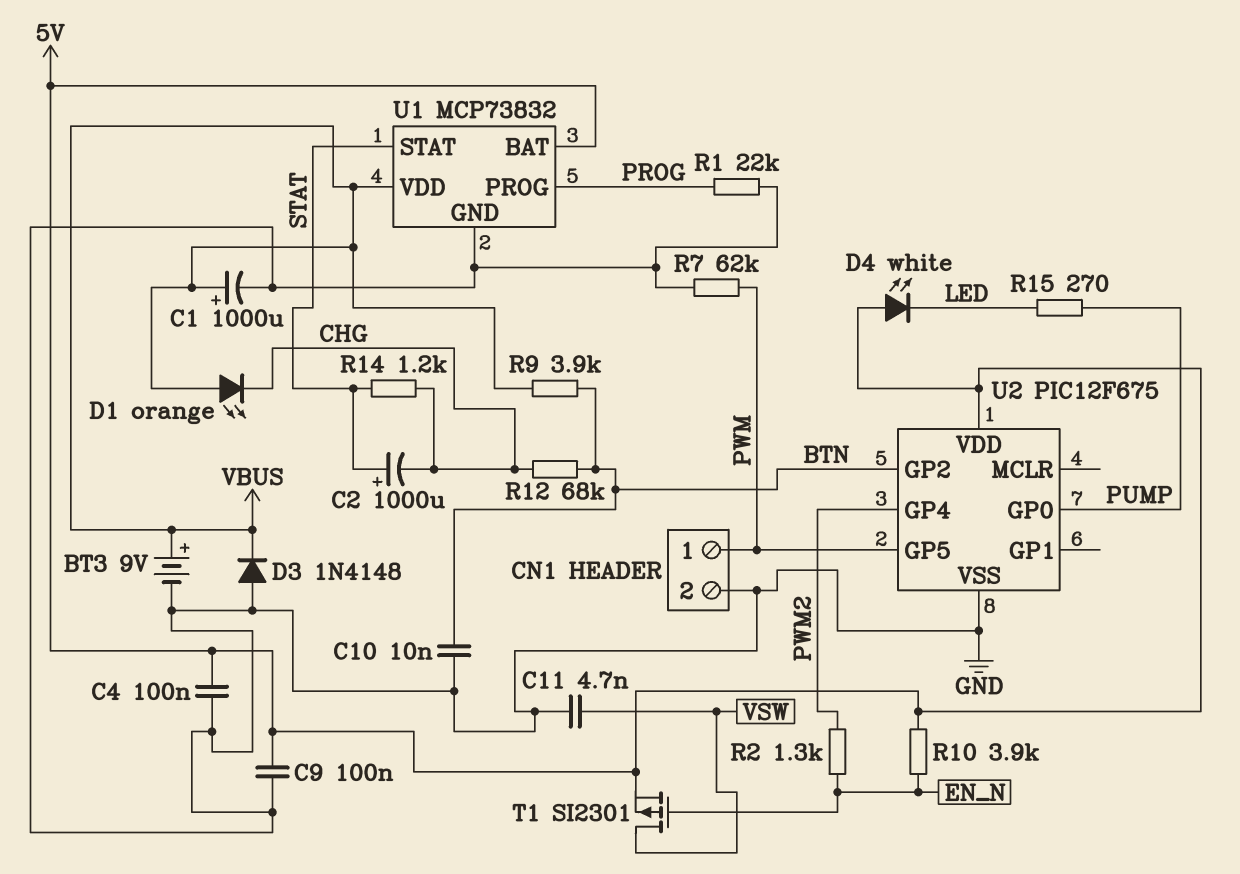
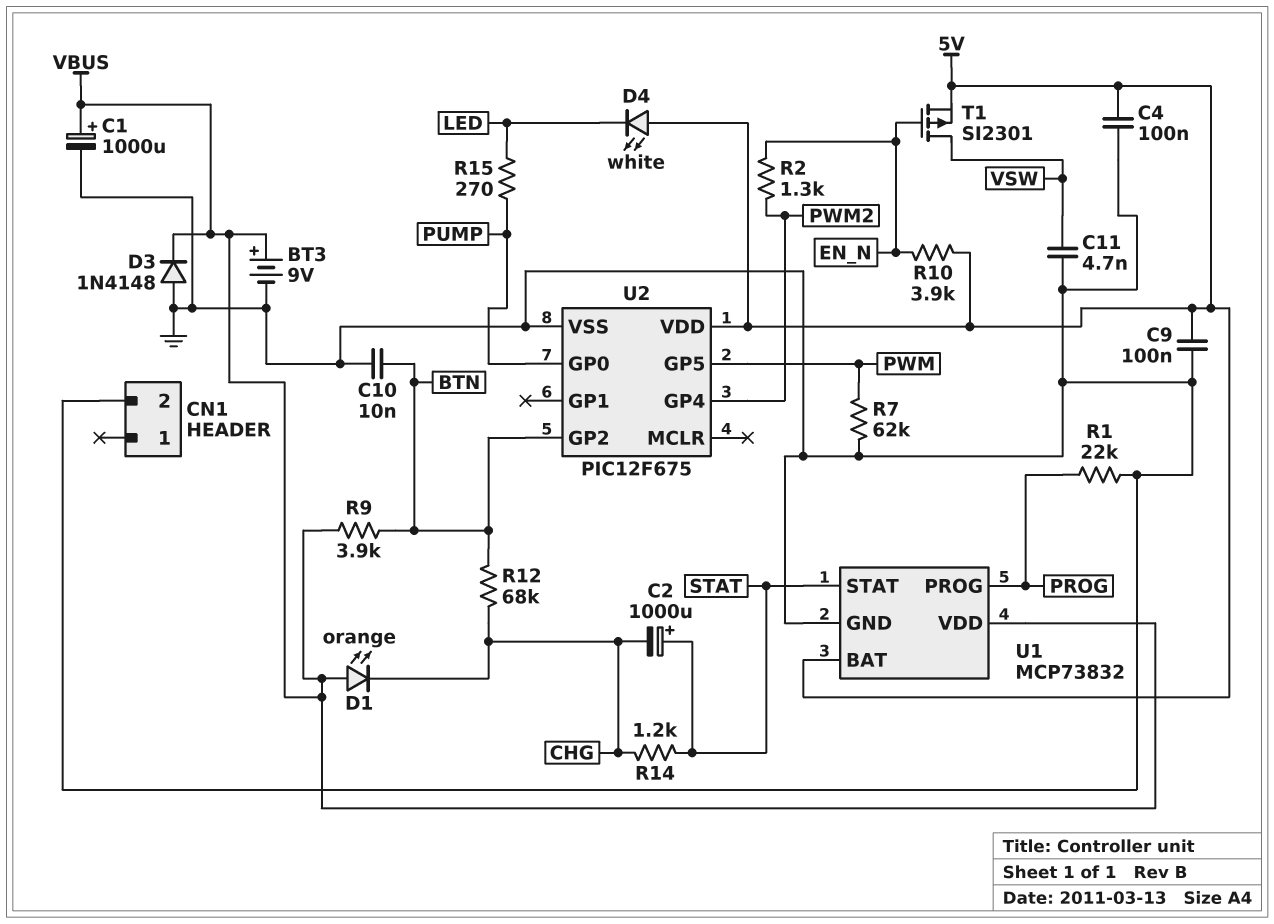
CN1 pin 1: PWM -> none

